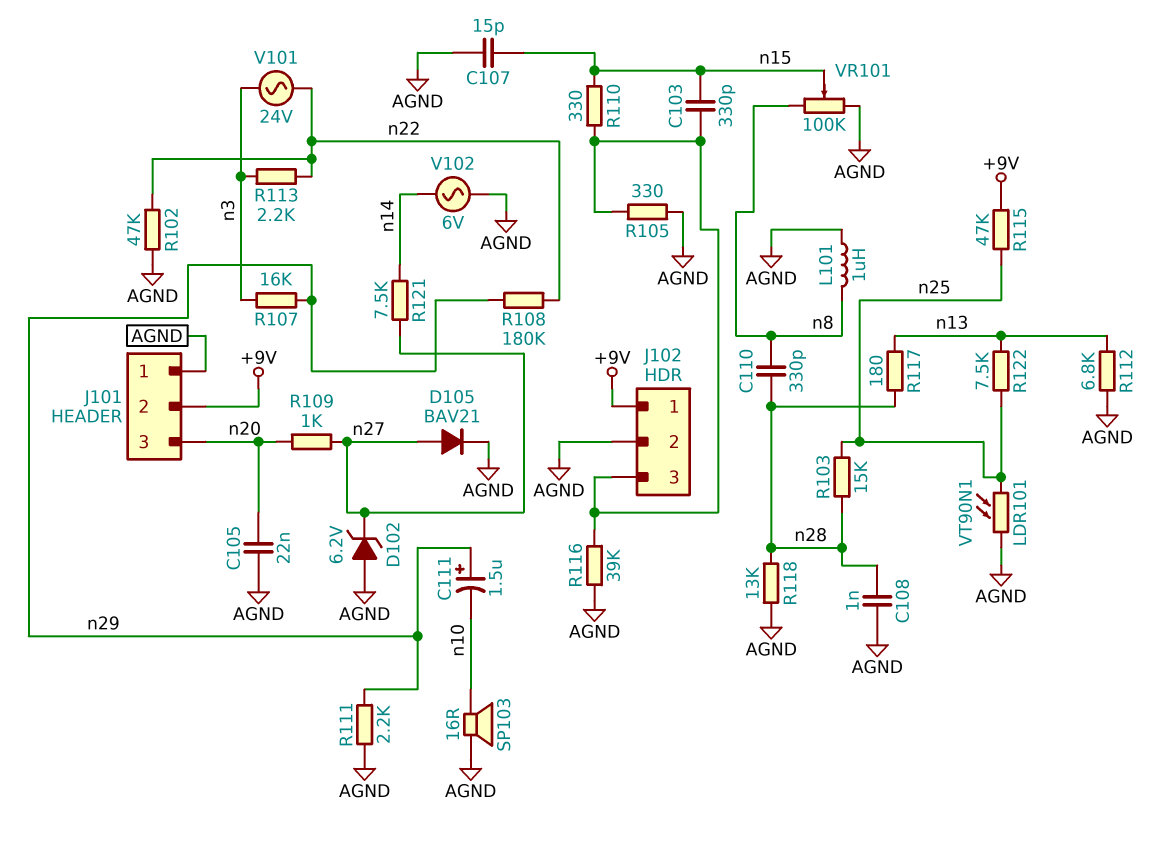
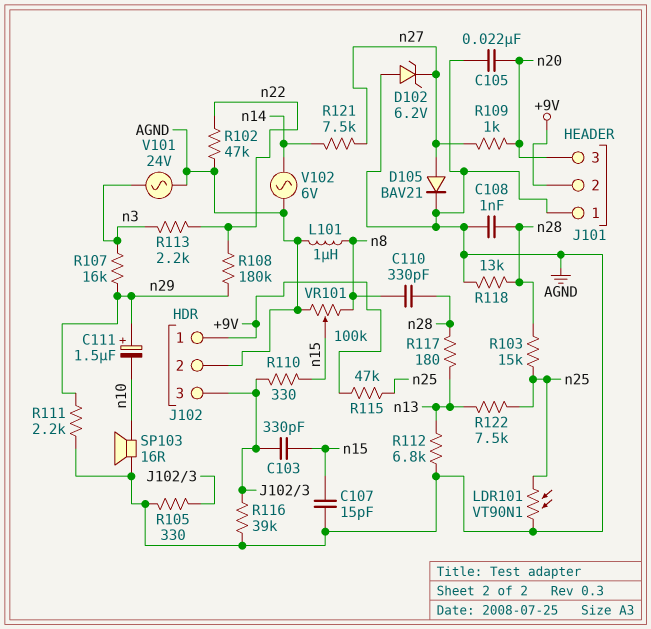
V101: AC 24V (n3, n22) -> AC 24V (AGND, n3)

